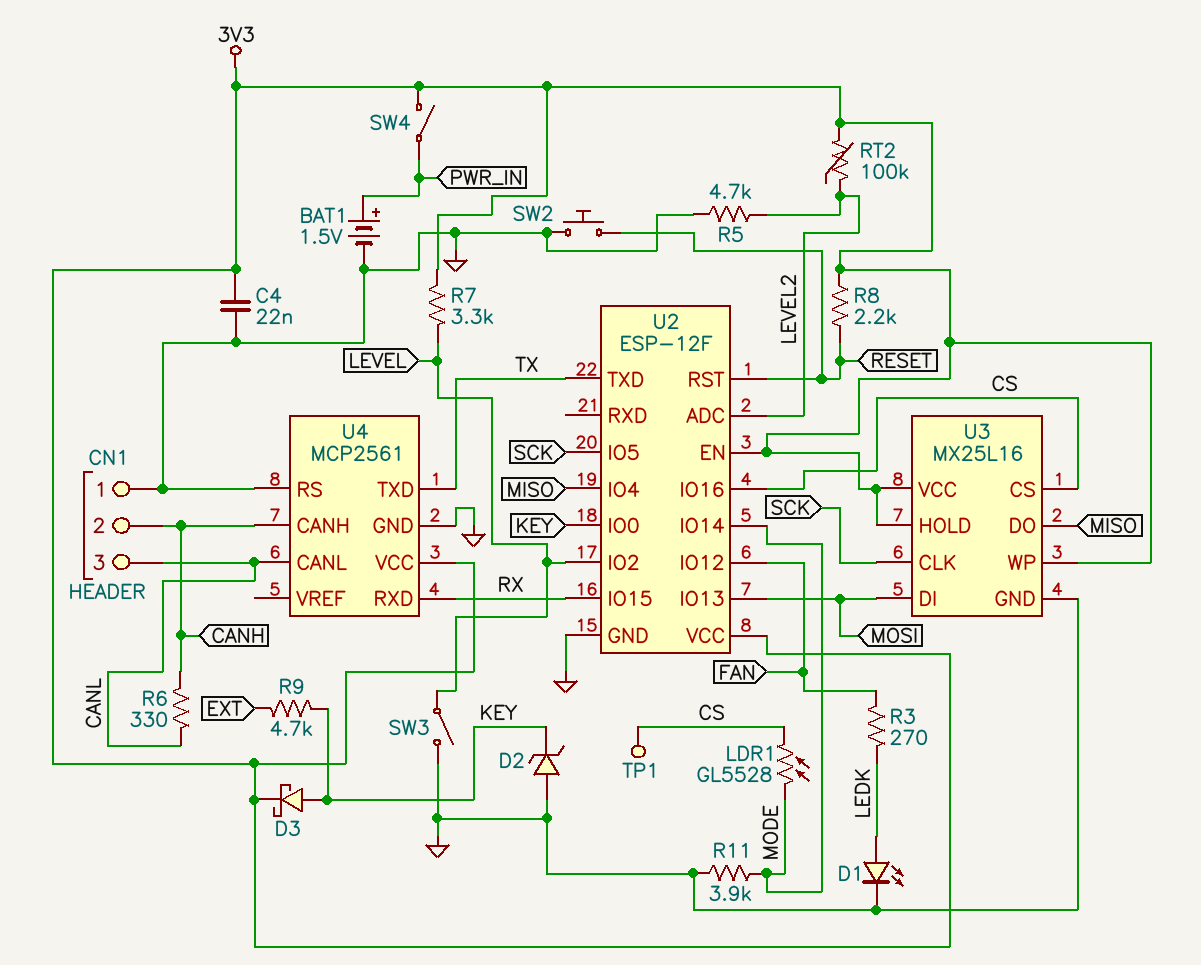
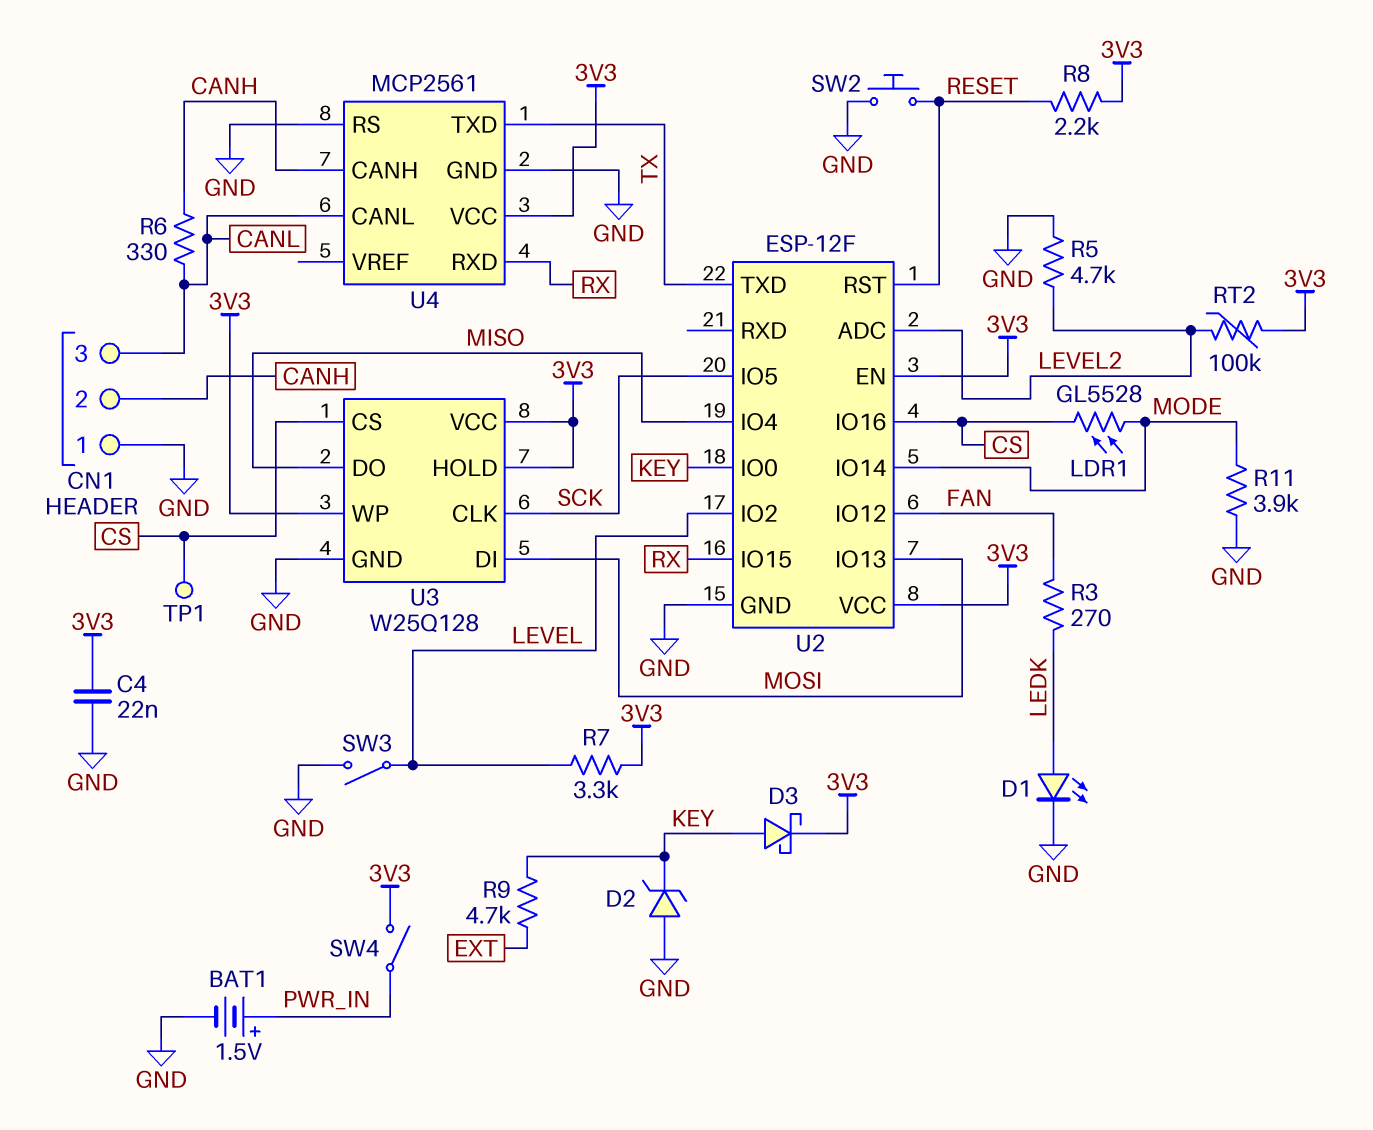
U3: MX25L16 -> W25Q128

